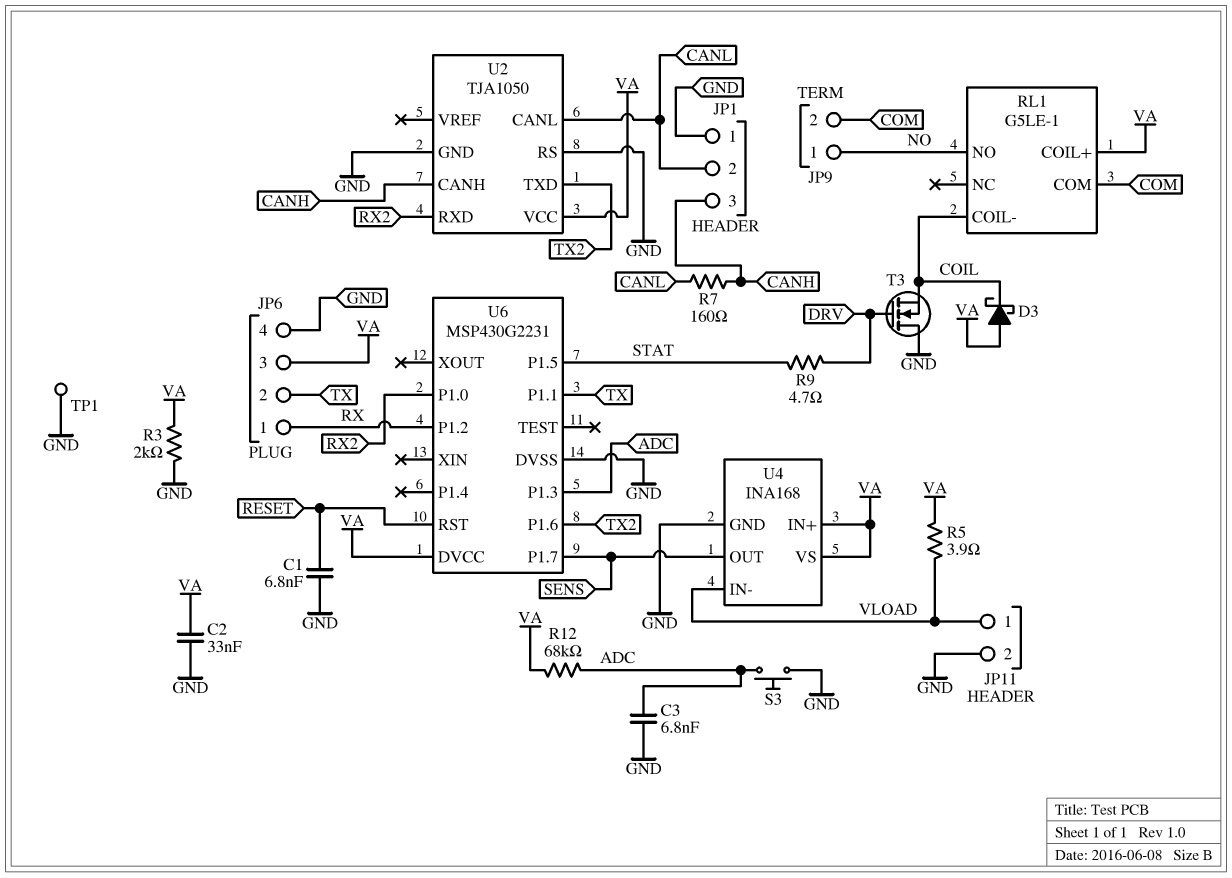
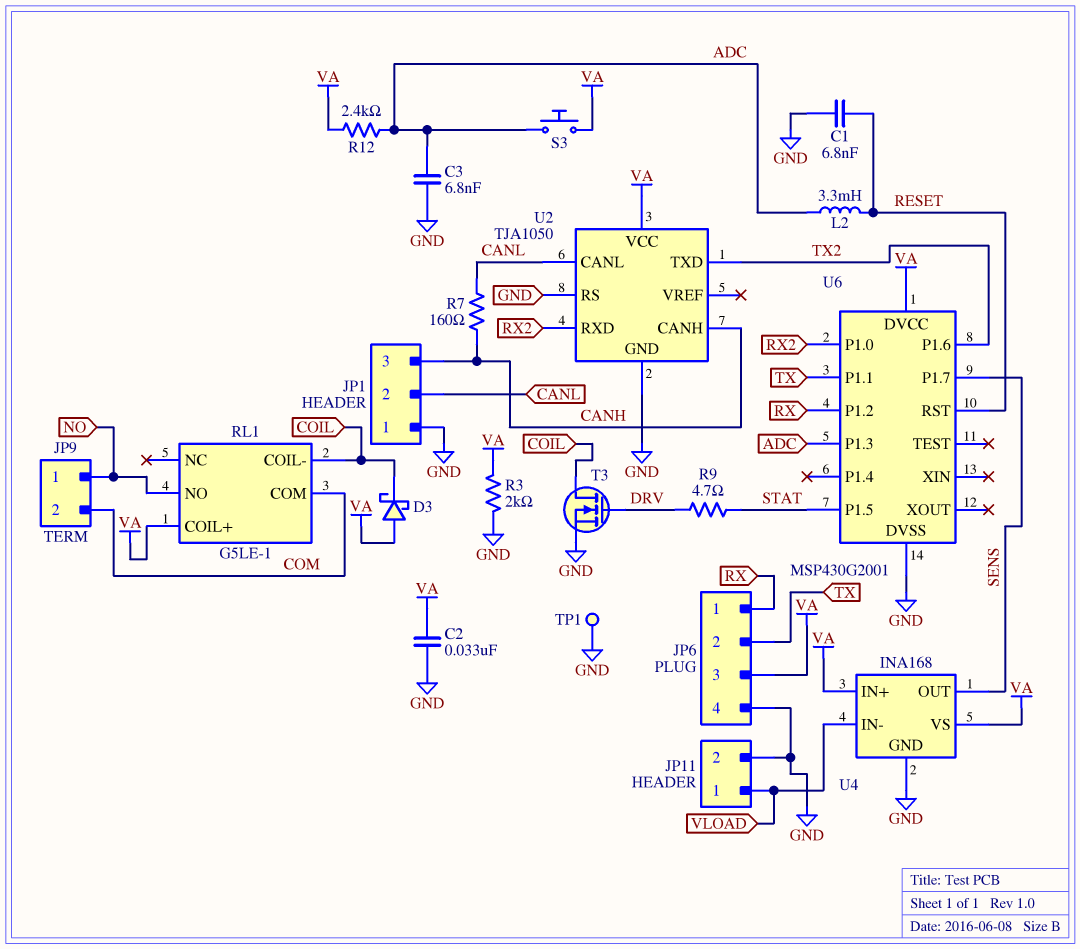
L2: none -> 3.3mH (ADC, RESET)
R5: 3.9 (VA, VLOAD) -> none
R12: 68k (ADC, VA) -> 2.4k (ADC, VA)
S3: button (ADC, GND) -> button (ADC, VA)
T3: NMOS (G DRV, D GND, S COIL) -> NMOS (G DRV, D COIL, S GND)
U6: MSP430G2231 -> MSP430G2001

